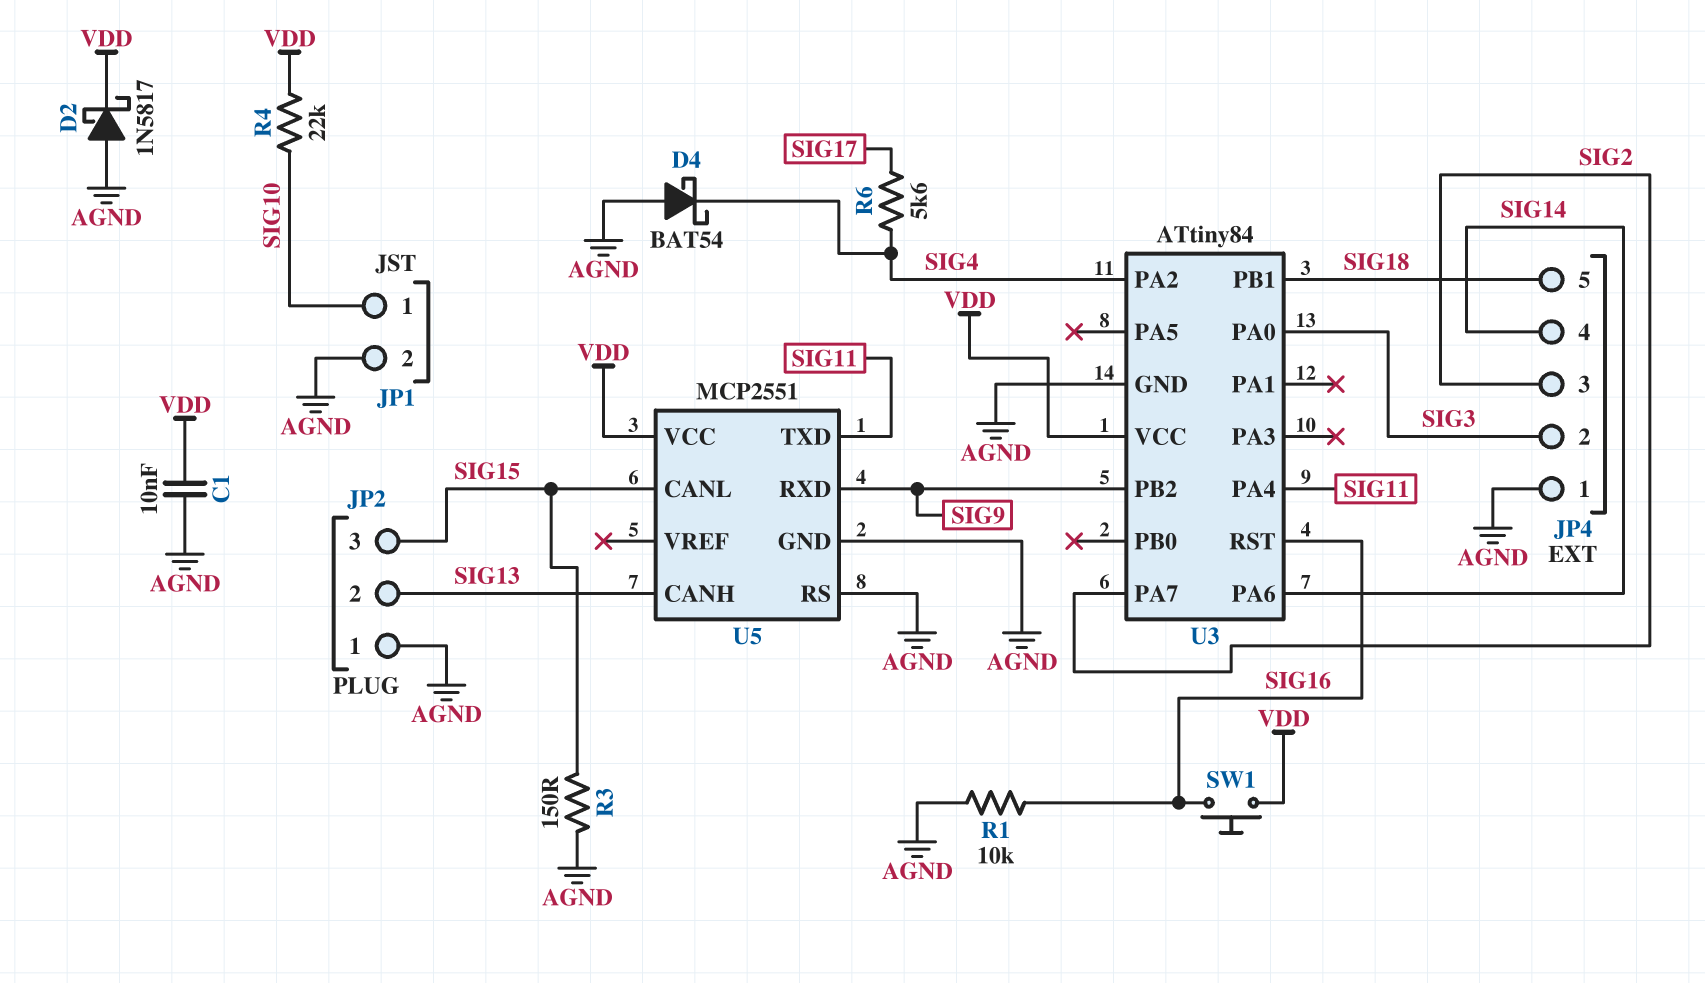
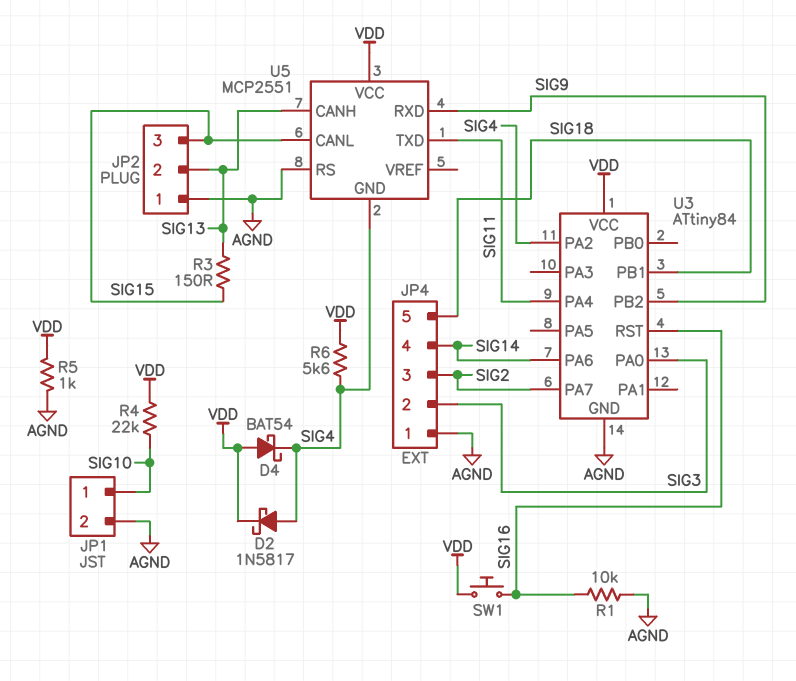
C1: 10nF (AGND, VDD) -> none
D2: schottky 1N5817 (A AGND, K VDD) -> schottky 1N5817 (A SIG4, K VDD)
D4: schottky BAT54 (A AGND, K SIG4) -> schottky BAT54 (A VDD, K SIG4)
R3: 150 (AGND, SIG15) -> 150 (SIG13, SIG15)
R5: none -> 1k (AGND, VDD)
R6: 5.6k (SIG4, SIG17) -> 5.6k (SIG4, VDD)
U5 pin GND: AGND -> SIG4

